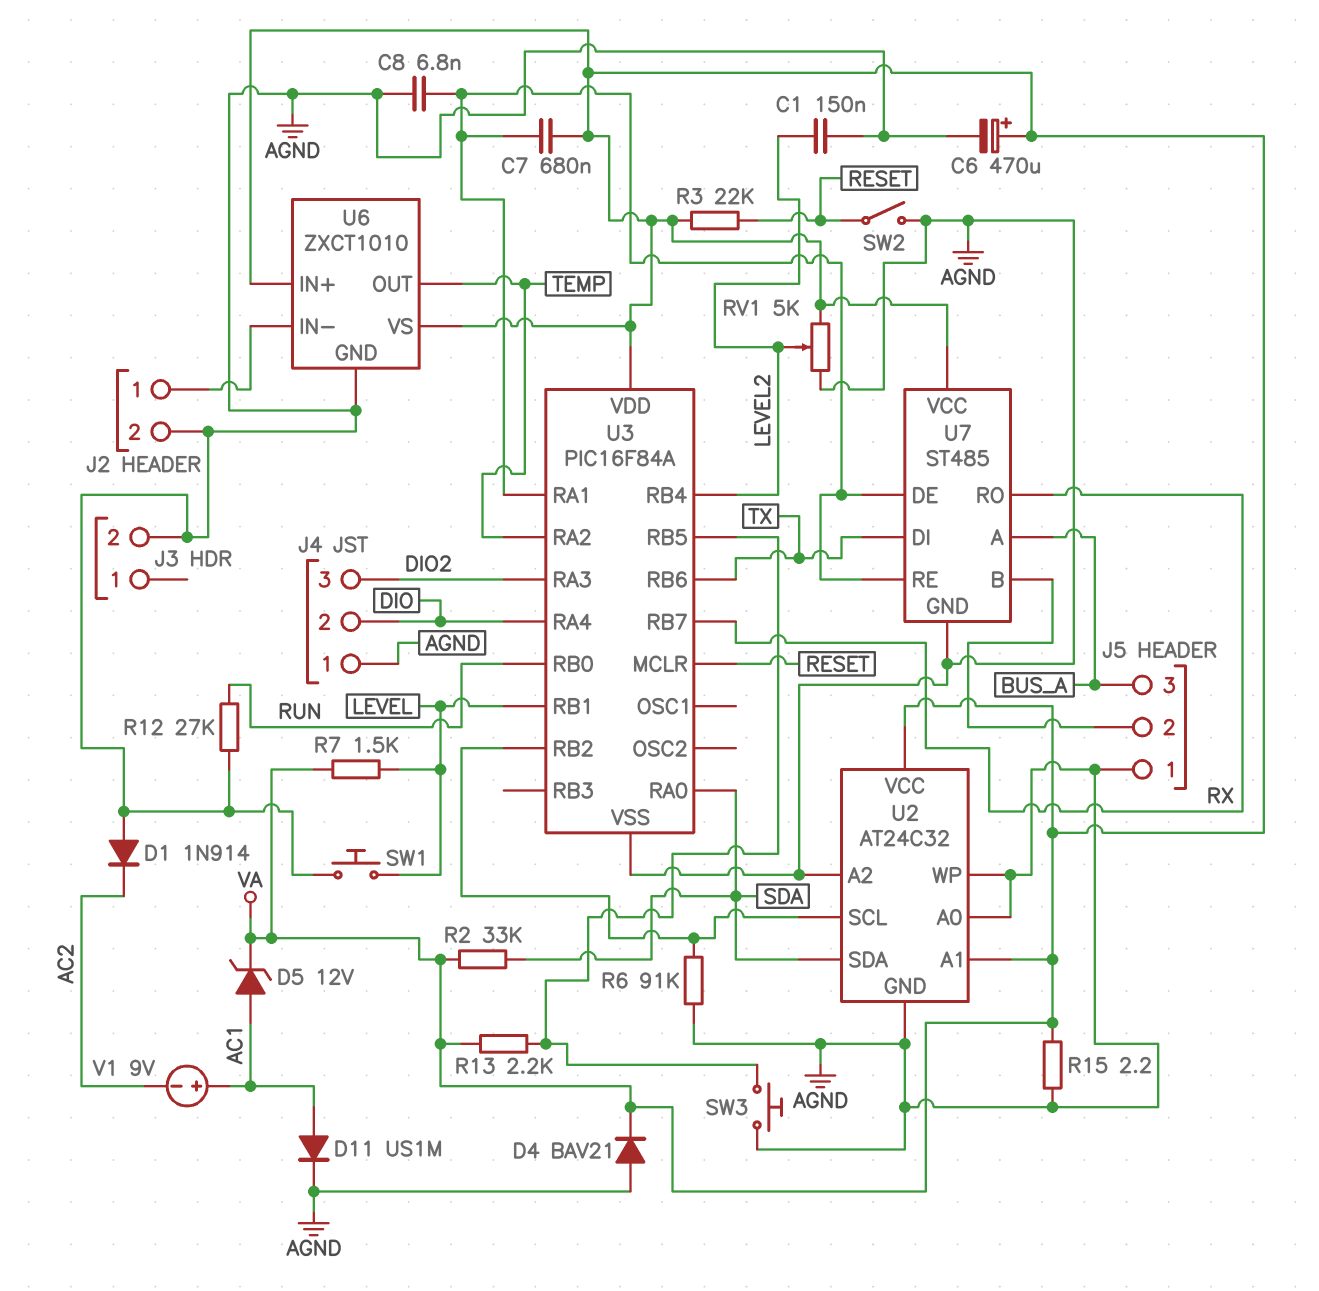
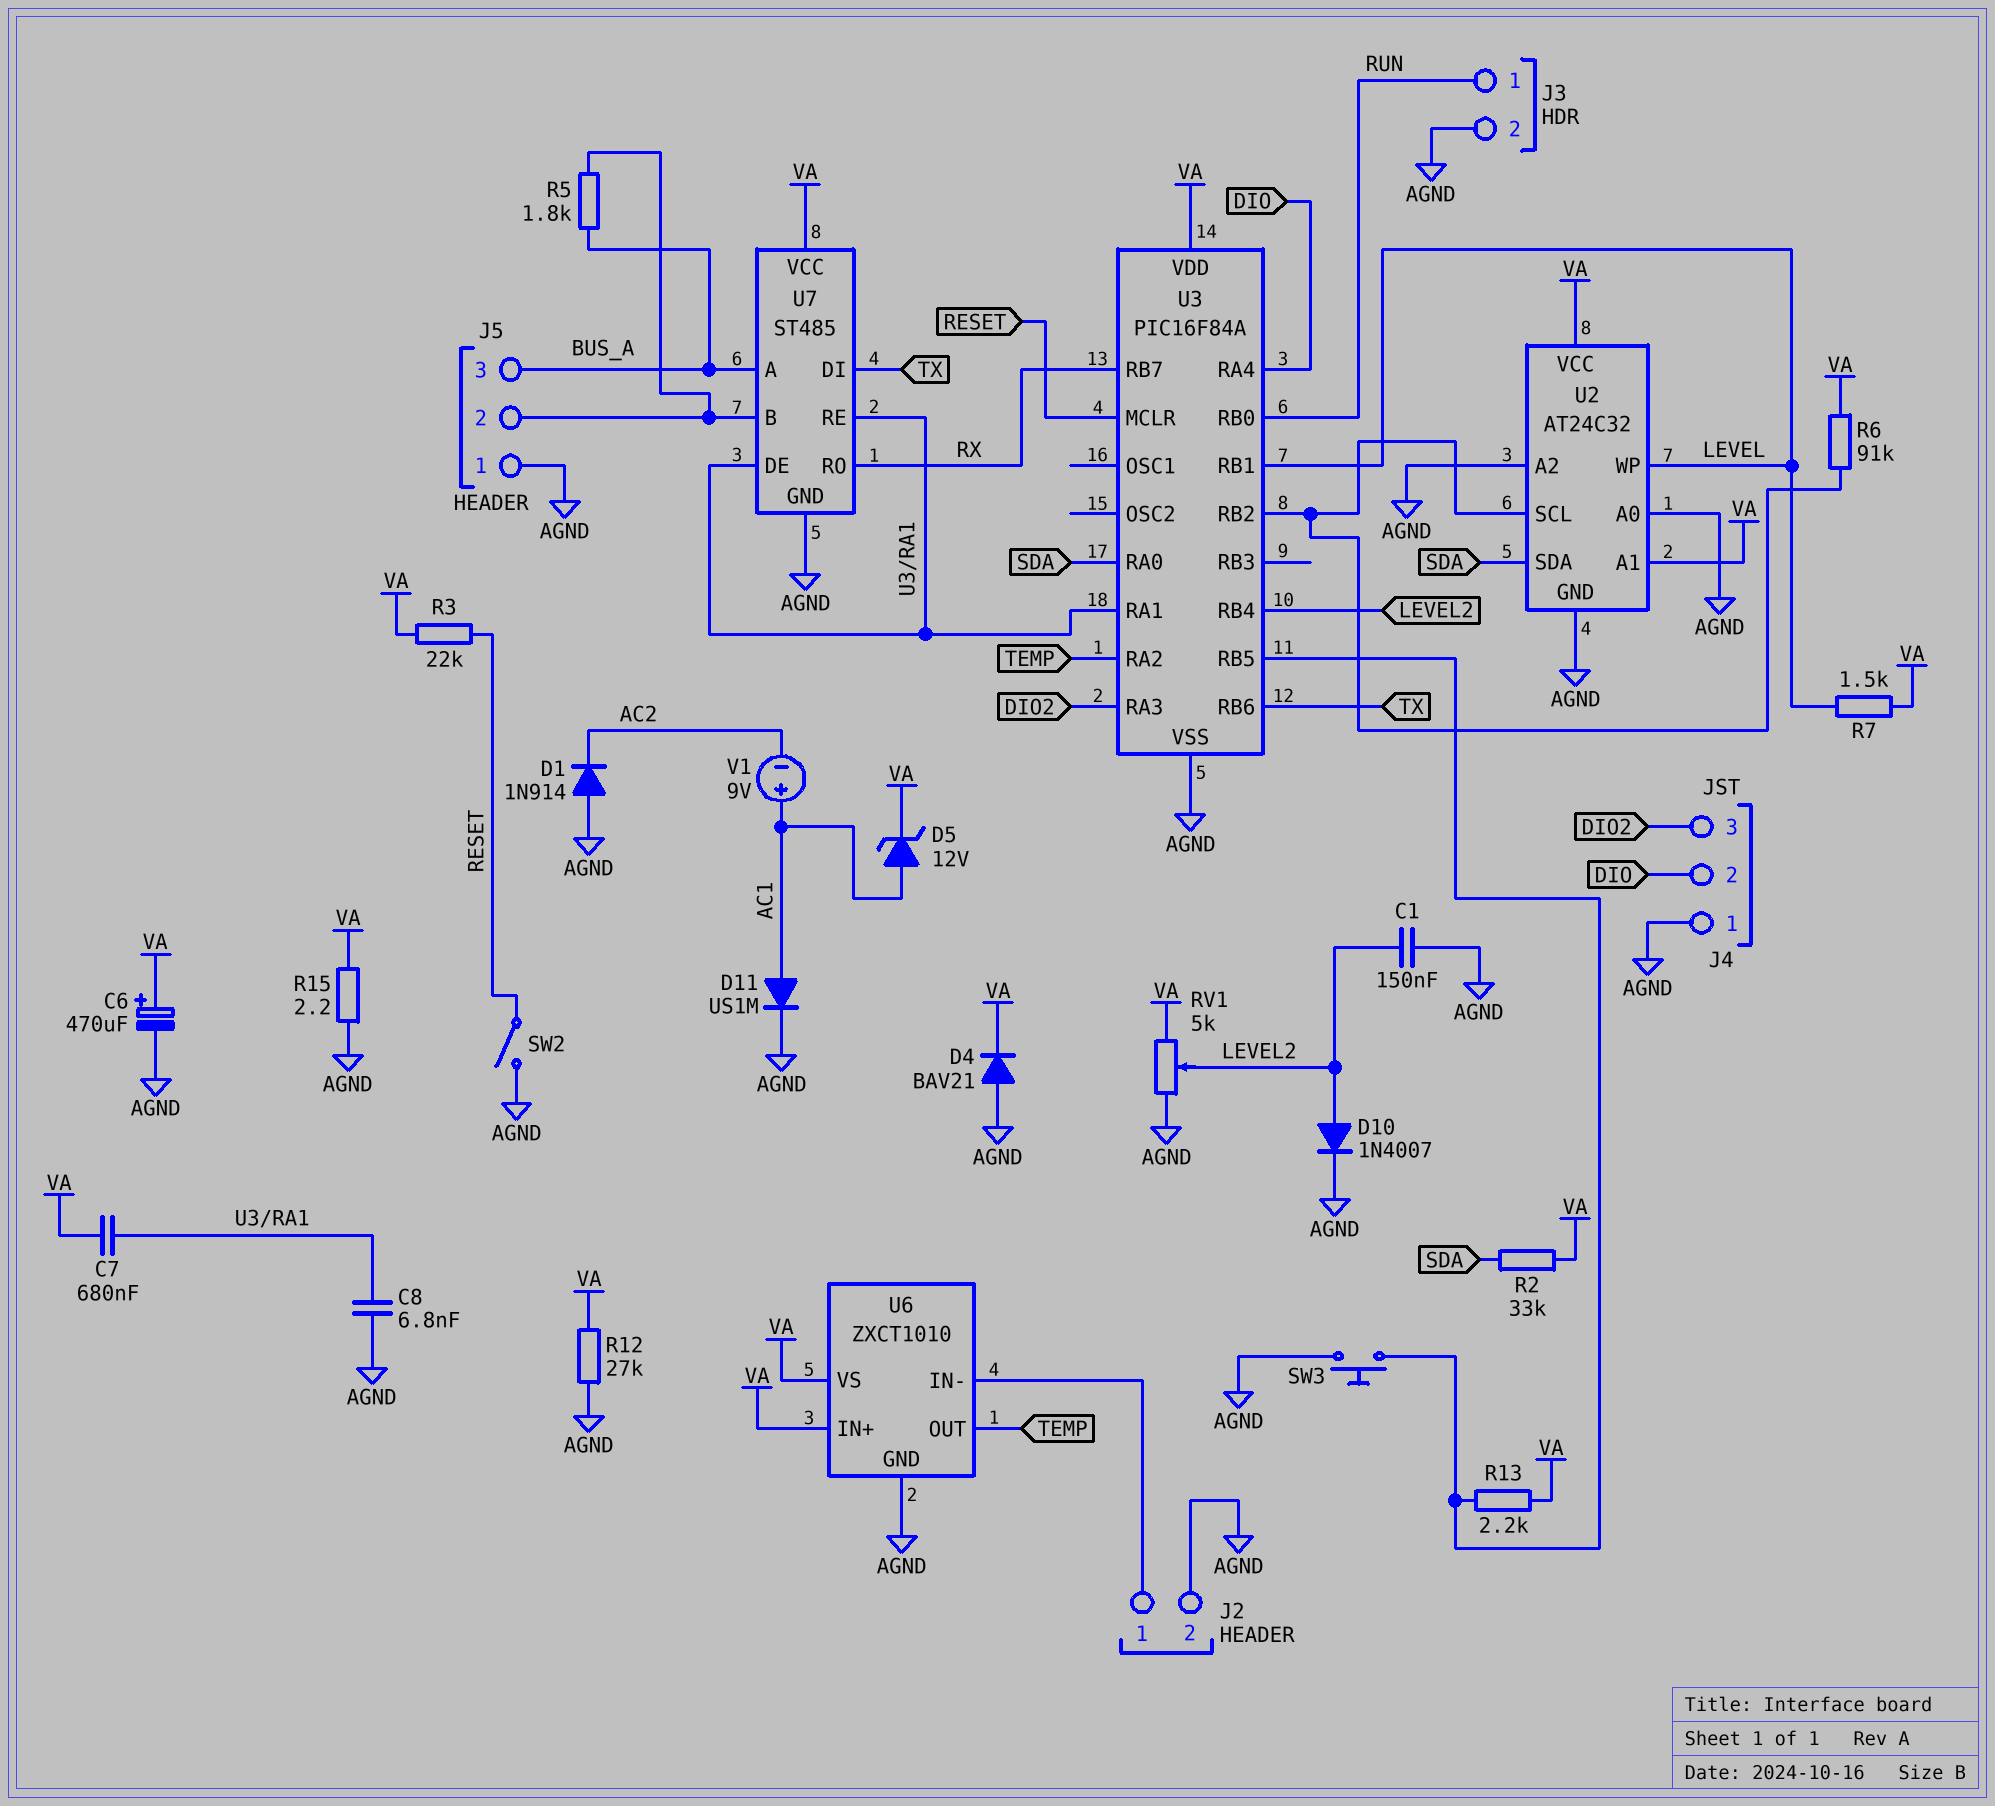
D10: none -> diode 1N4007 (A LEVEL2, K AGND)
J3 pin 1: none -> RUN
R5: none -> 1.8k (BUS_A, J5/2)
R6: 91k (AGND, U2/SCL) -> 91k (U2/SCL, VA)
R12: 27k (AGND, RUN) -> 27k (AGND, VA)
SW1: button (AGND, LEVEL) -> none
U2 pin WP: AGND -> LEVEL

